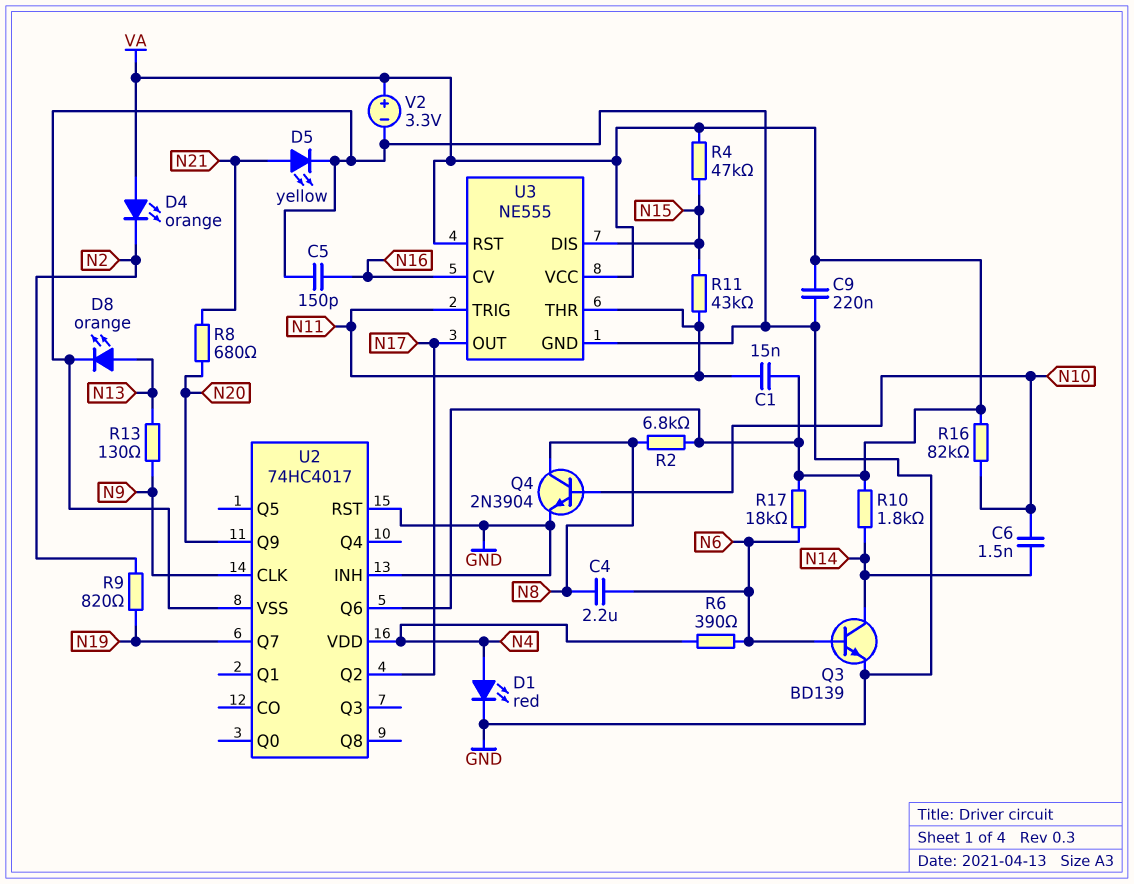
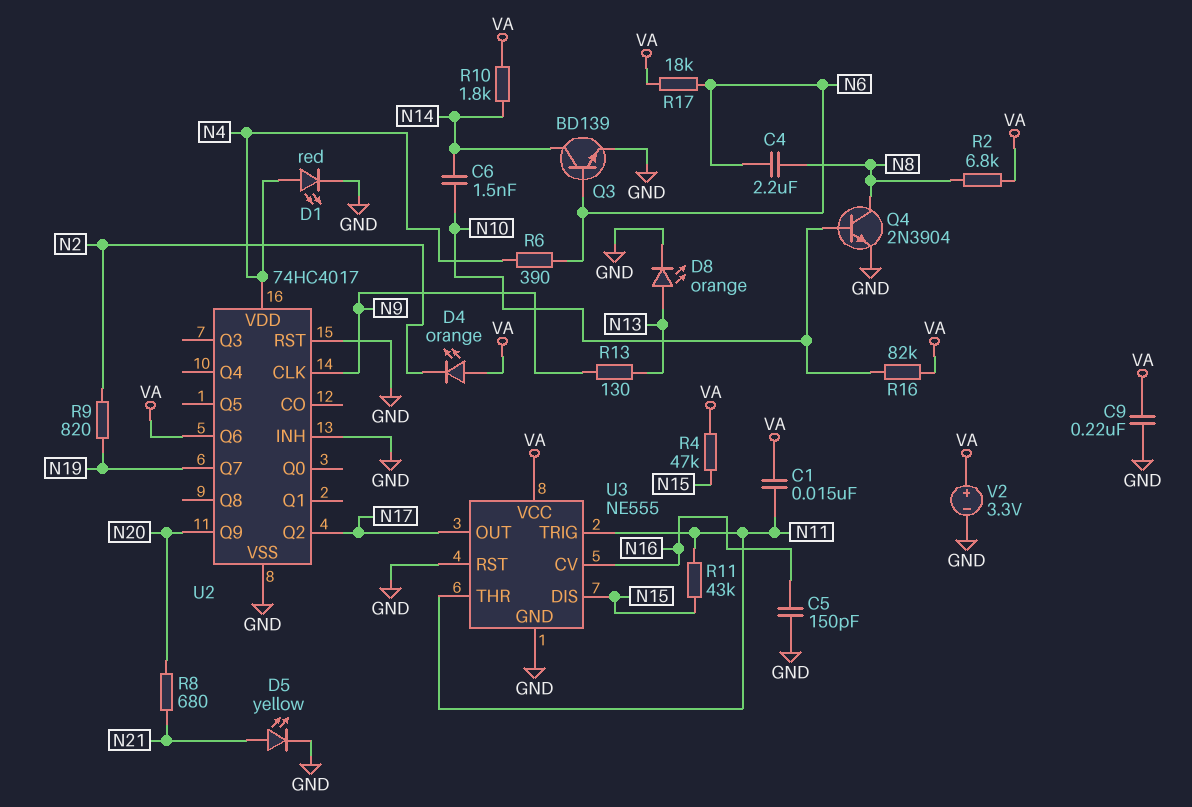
U3 pin RST: VA -> GND

